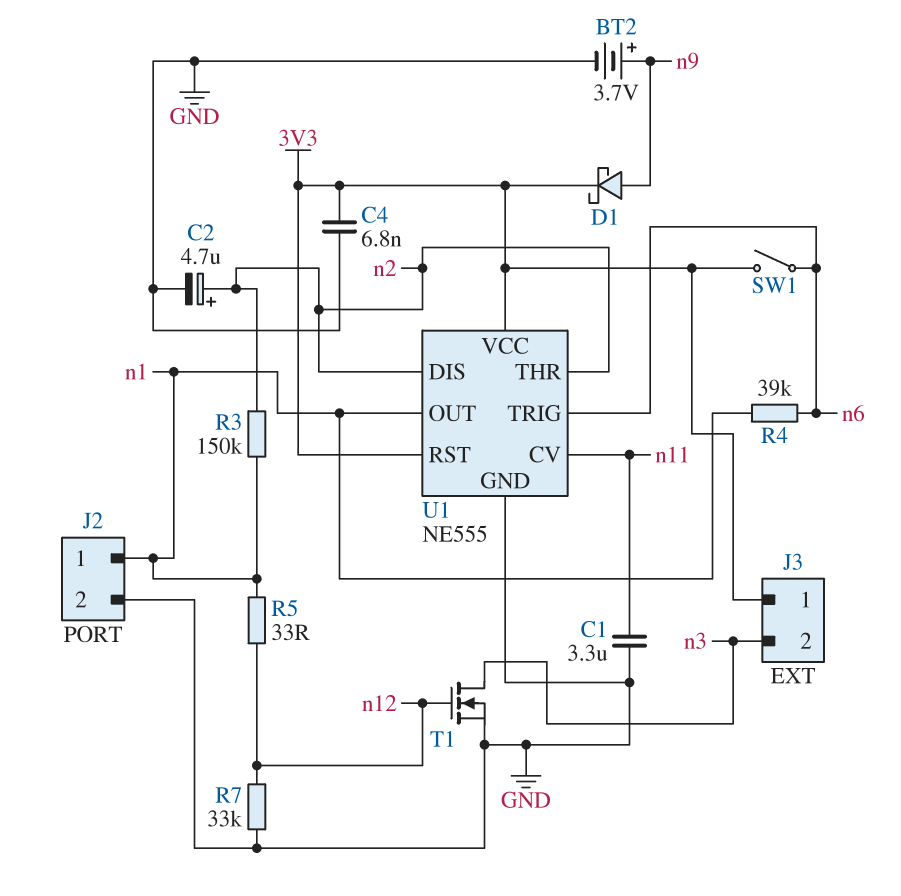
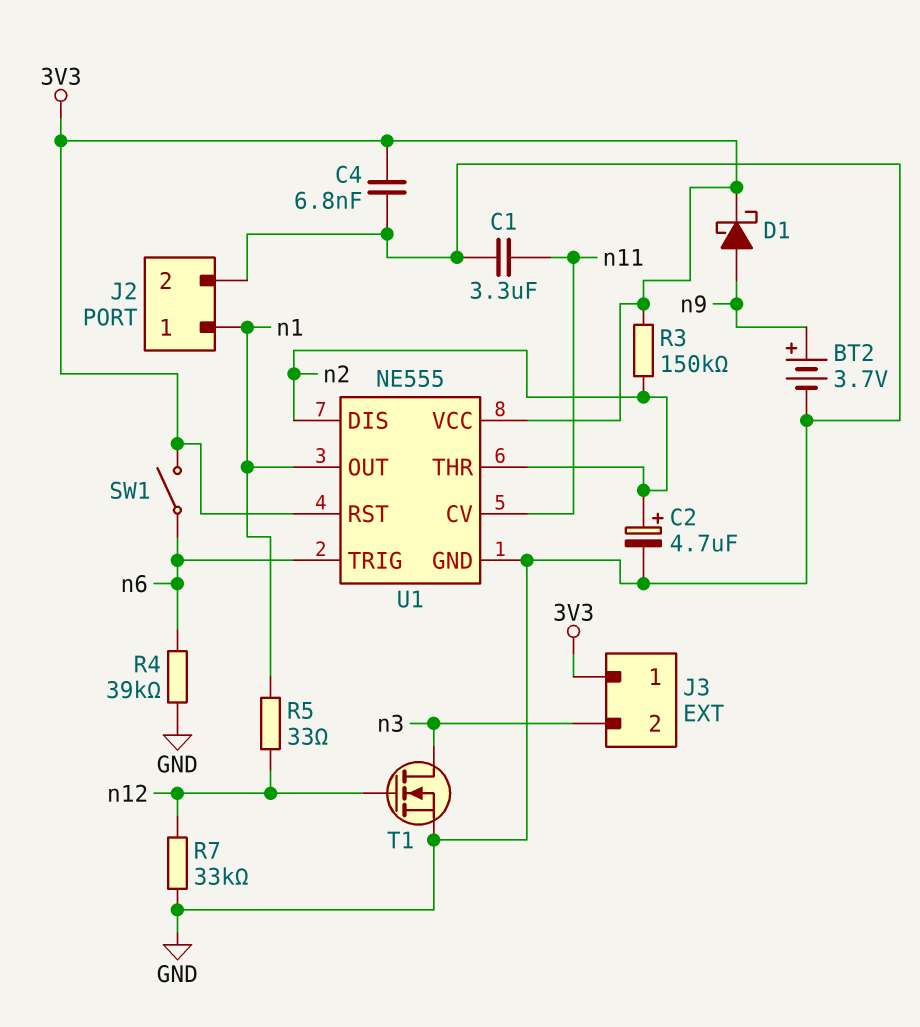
R3: 150k (n1, n2) -> 150k (3V3, n2)
R4: 39k (n1, n6) -> 39k (GND, n6)

